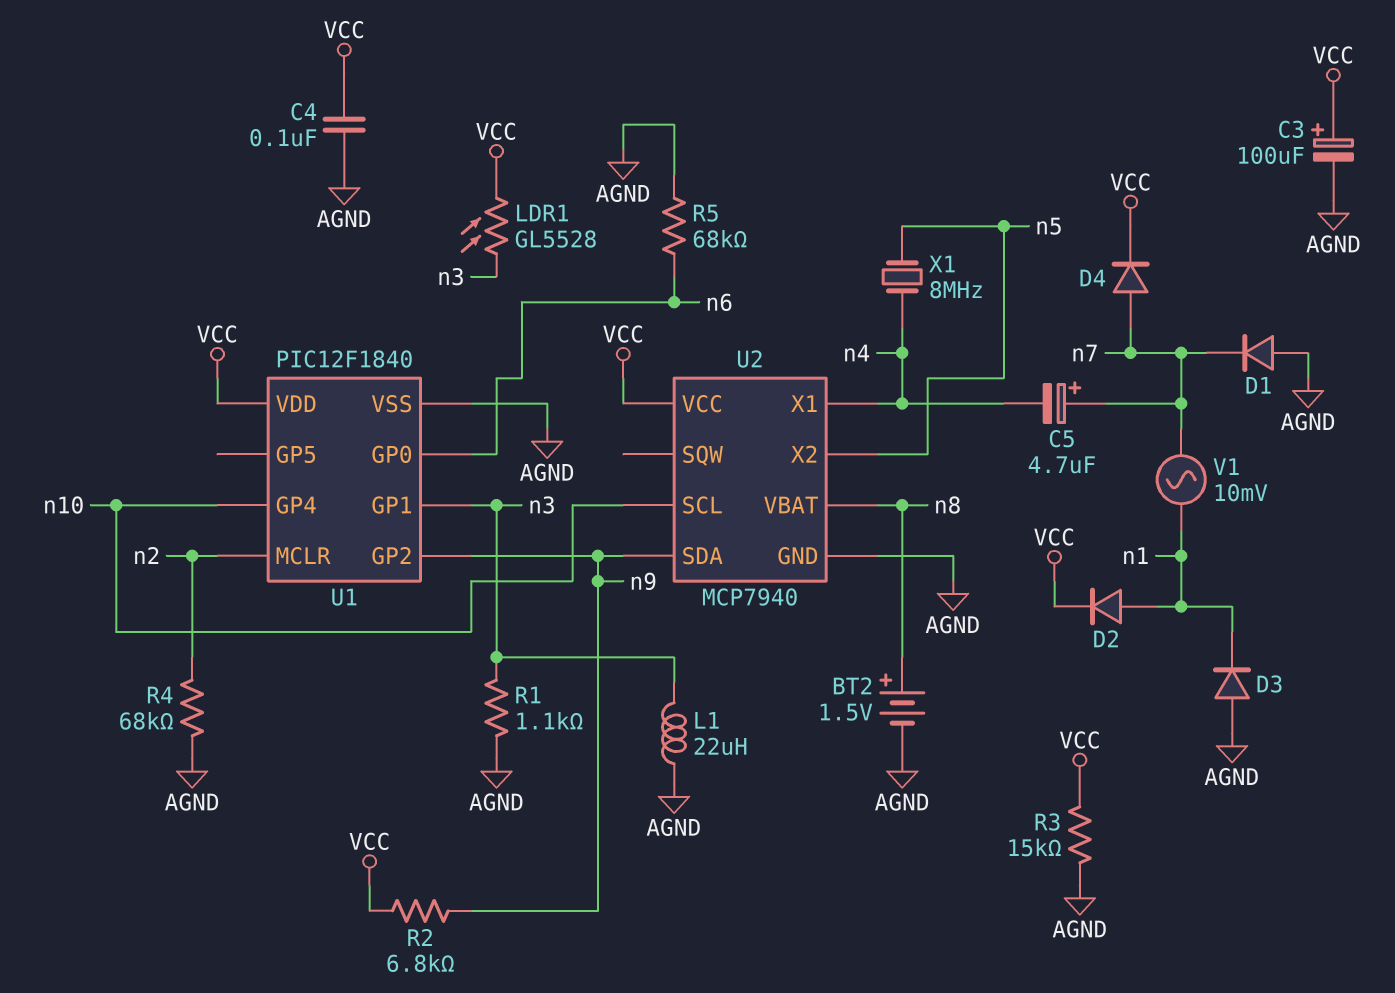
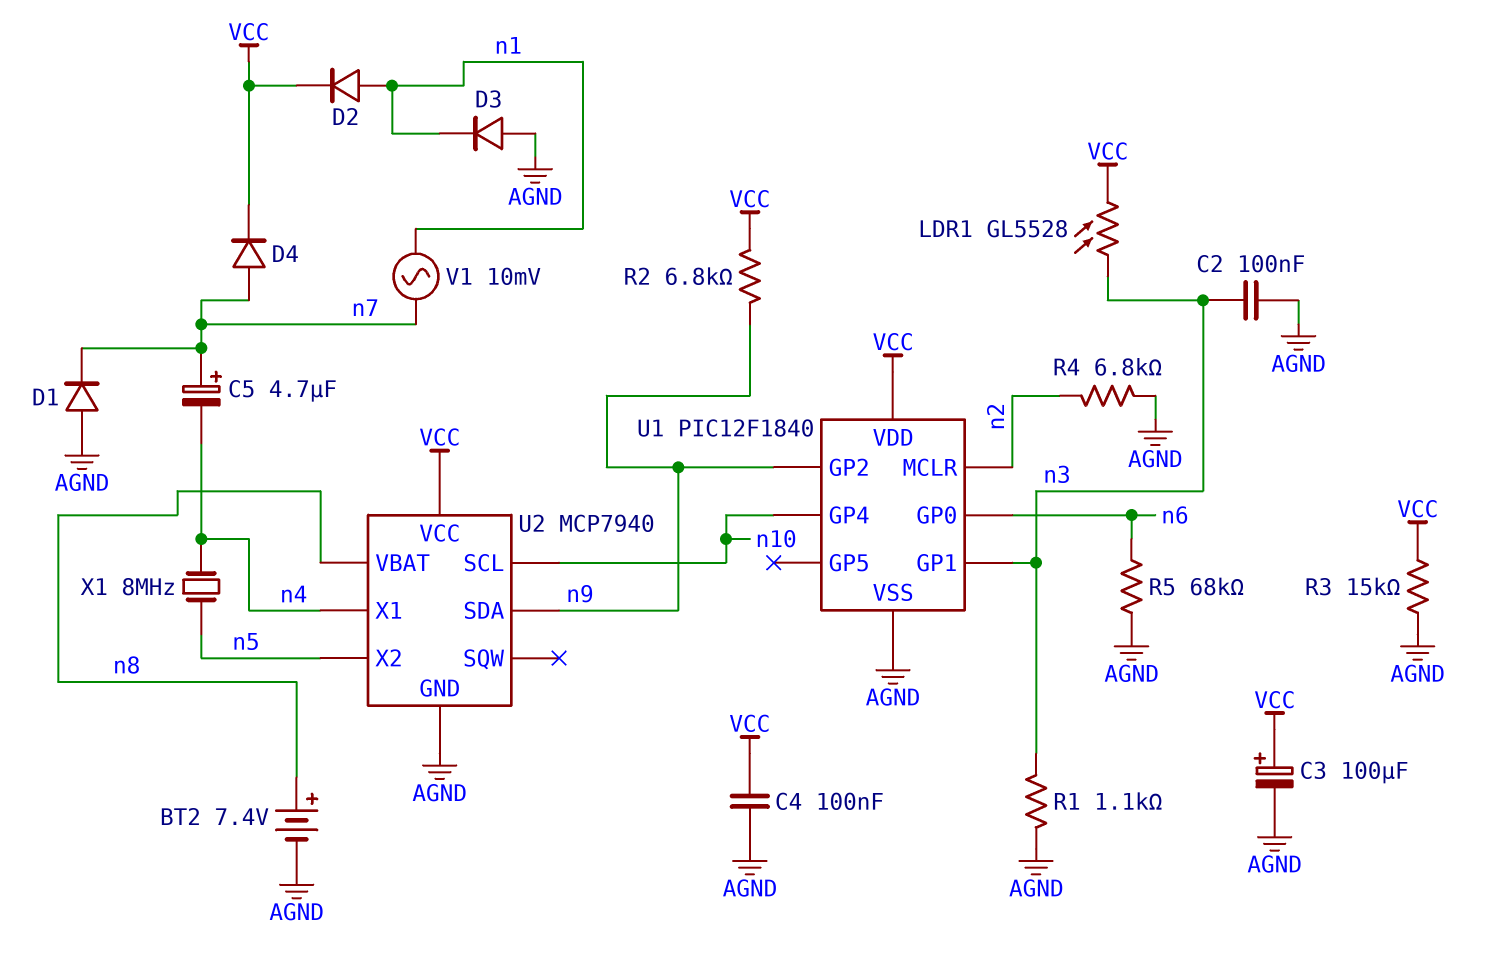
BT2: 1.5V (plus n8, minus AGND) -> 7.4V (plus n8, minus AGND)
C2: none -> 100nF (AGND, n3)
L1: 22uH (AGND, n3) -> none
R4: 68k (AGND, n2) -> 6.8k (AGND, n2)

